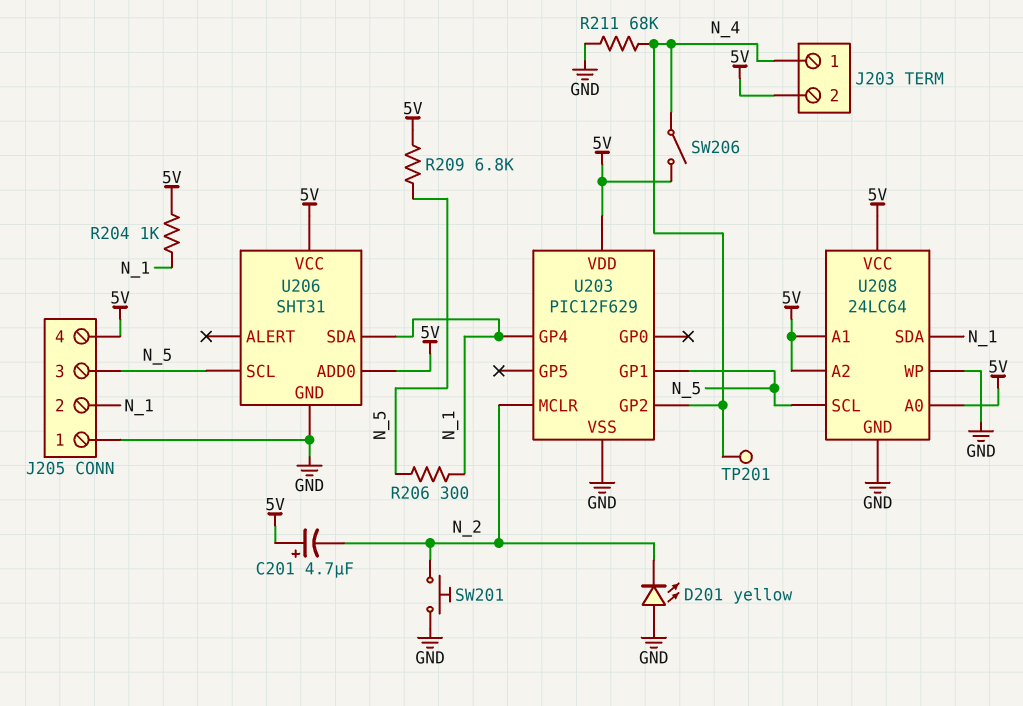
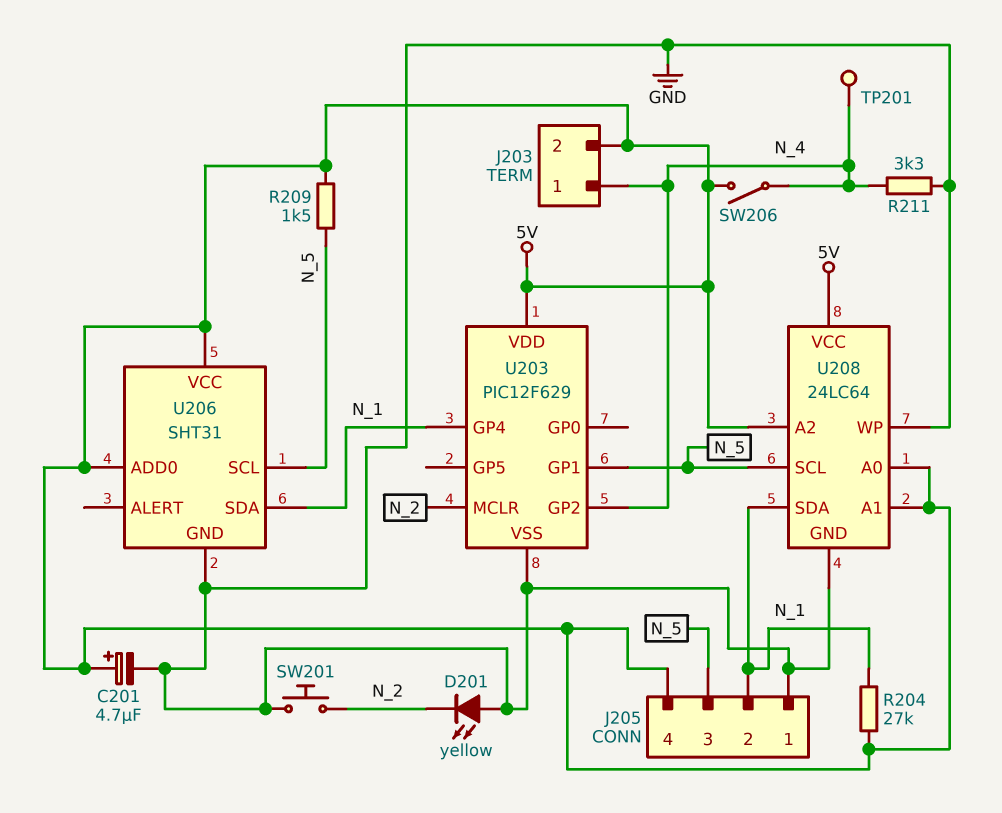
C201: 4.7uF (plus 5V, minus N_2) -> 4.7uF (plus 5V, minus GND)
R204: 1k (5V, N_1) -> 27k (5V, N_1)
R206: 300 (N_1, N_5) -> none
R209: 6.8k (5V, N_5) -> 1.5k (5V, N_5)
R211: 68k (GND, N_4) -> 3.3k (GND, N_4)

